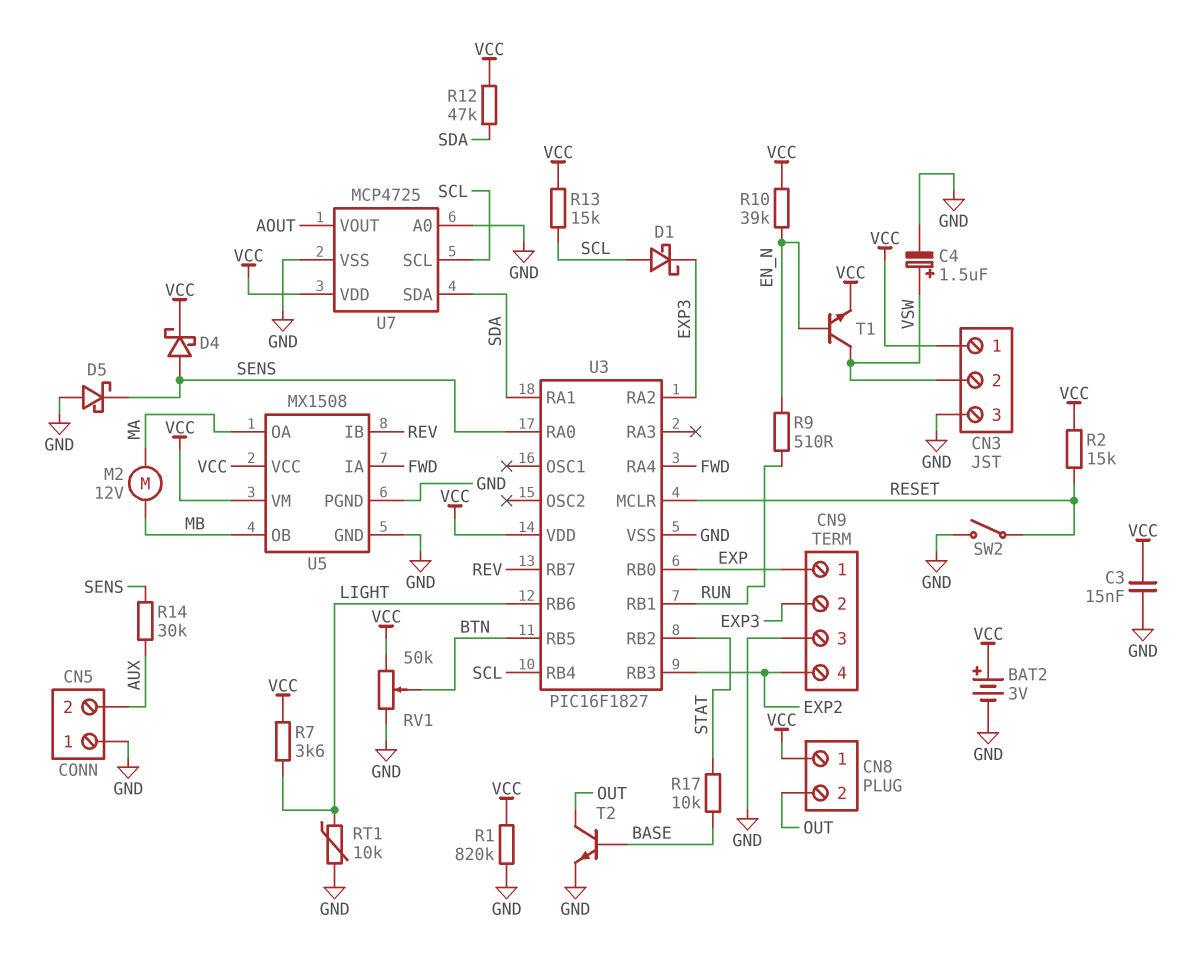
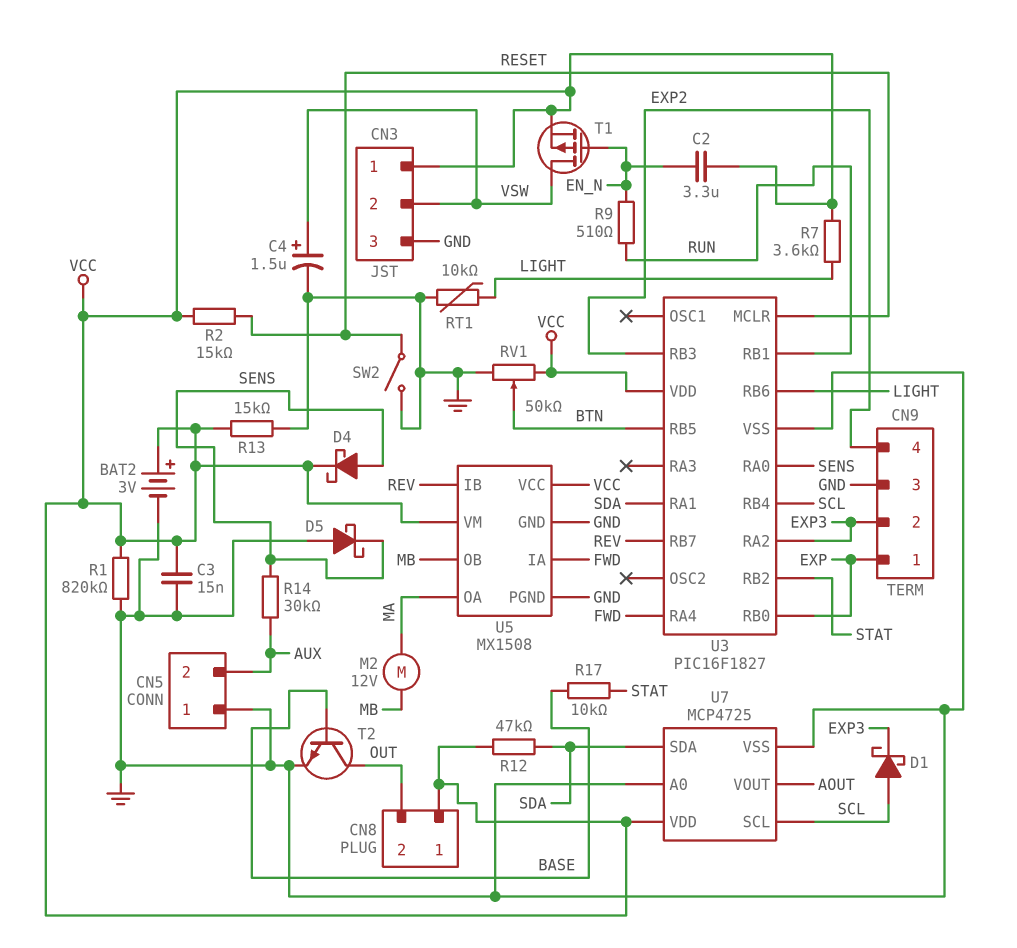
C2: none -> 3.3uF (EN_N, VCC)
R10: 39k (EN_N, VCC) -> none
R13: 15k (SCL, VCC) -> 15k (GND, VCC)
T1: NPN (B EN_N, C VSW, E VCC) -> PMOS (G EN_N, D VSW, S VCC)

